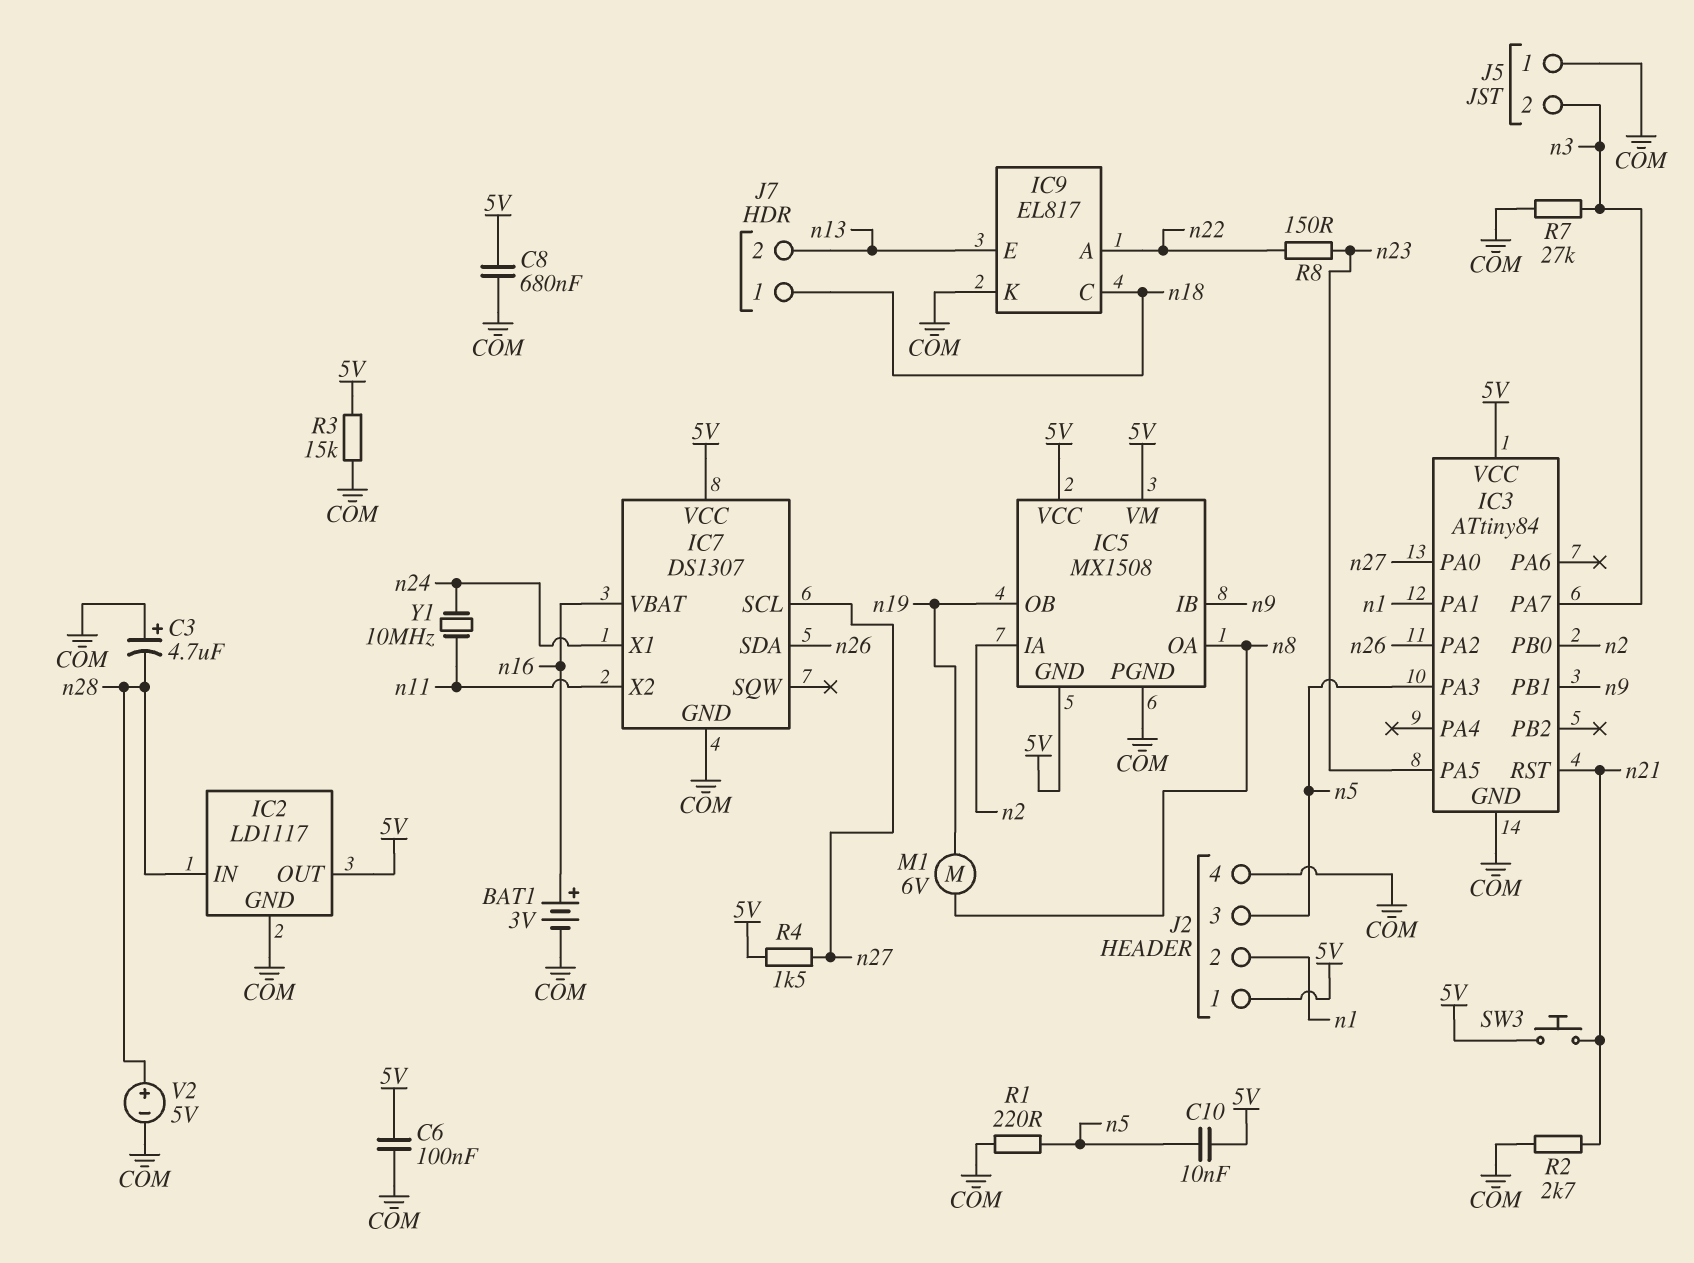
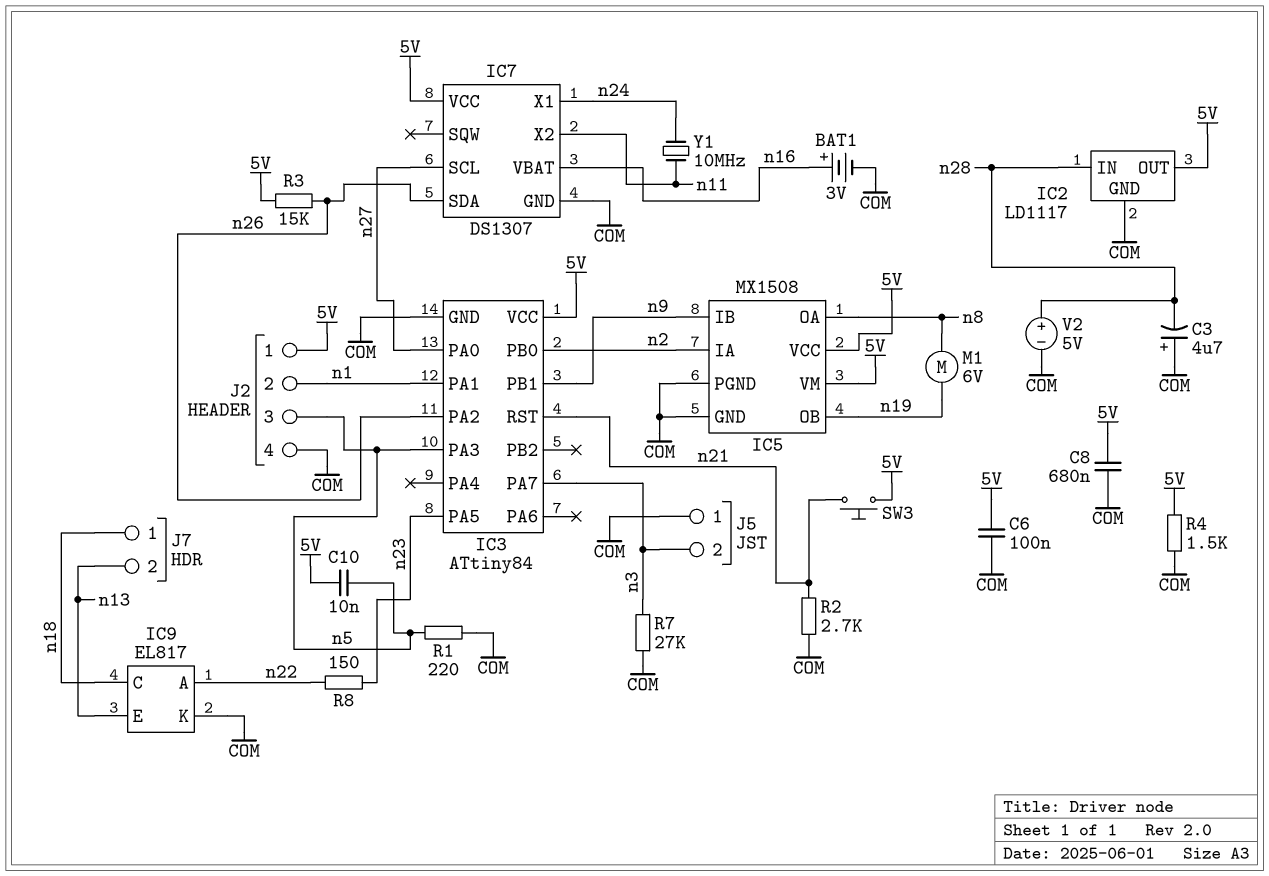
IC5 pin GND: 5V -> COM
R3: 15k (5V, COM) -> 15k (5V, n26)
R4: 1.5k (5V, n27) -> 1.5k (5V, COM)

